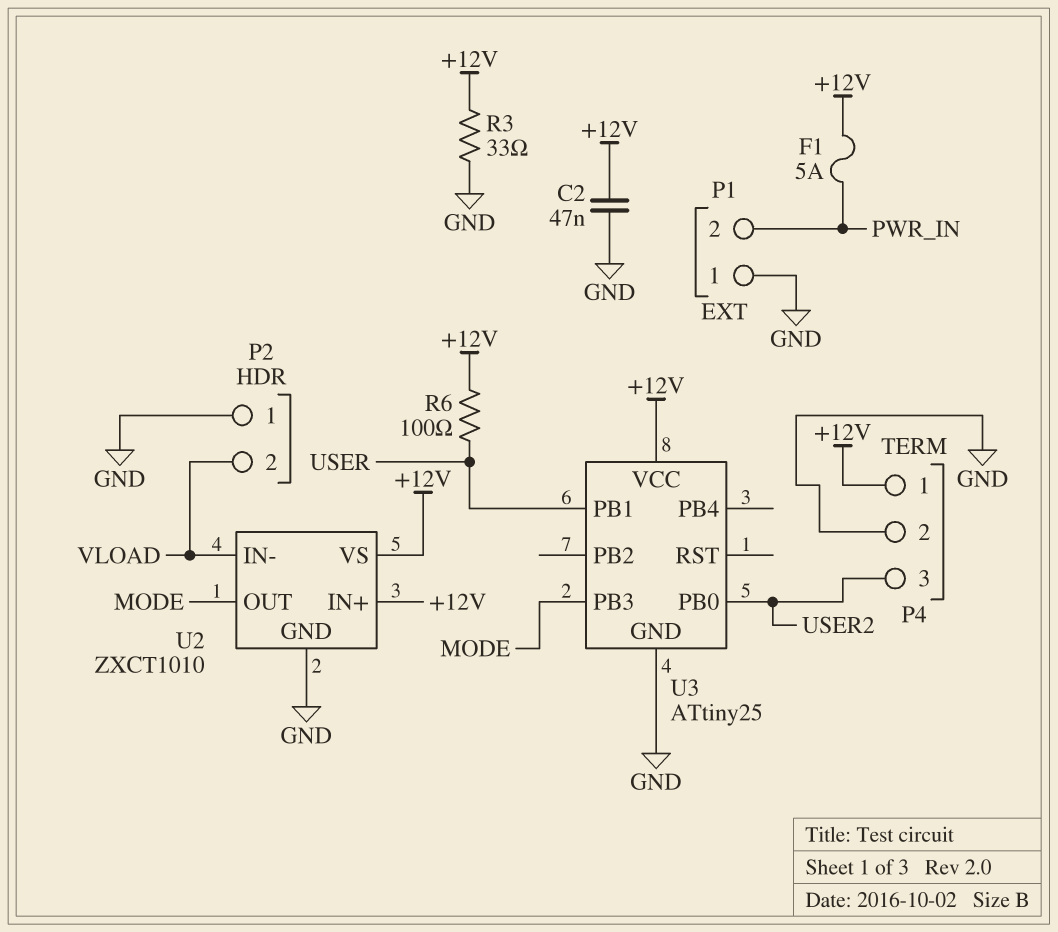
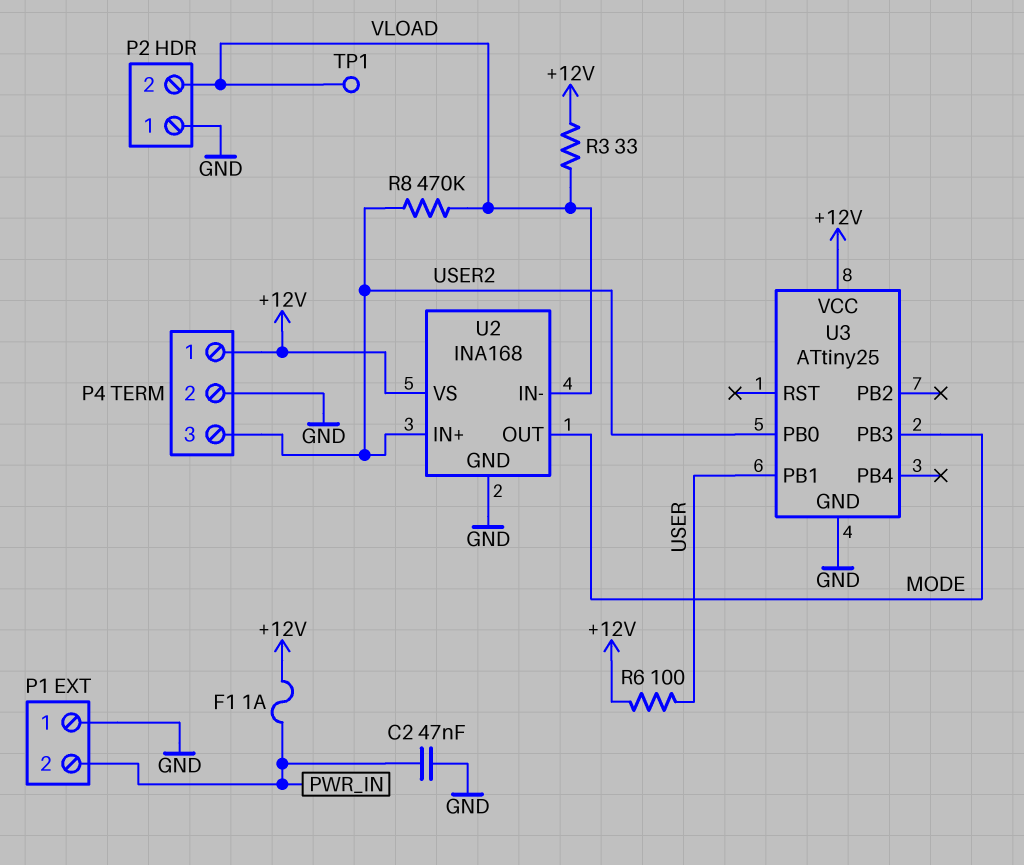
C2: 47nF (+12V, GND) -> 47nF (GND, PWR_IN)
F1: 5A (+12V, PWR_IN) -> 1A (+12V, PWR_IN)
R3: 33 (+12V, GND) -> 33 (+12V, VLOAD)
R8: none -> 470k (USER2, VLOAD)
TP1: none -> test point (VLOAD)
U2: ZXCT1010 -> INA168
U2 pin IN+: +12V -> USER2

